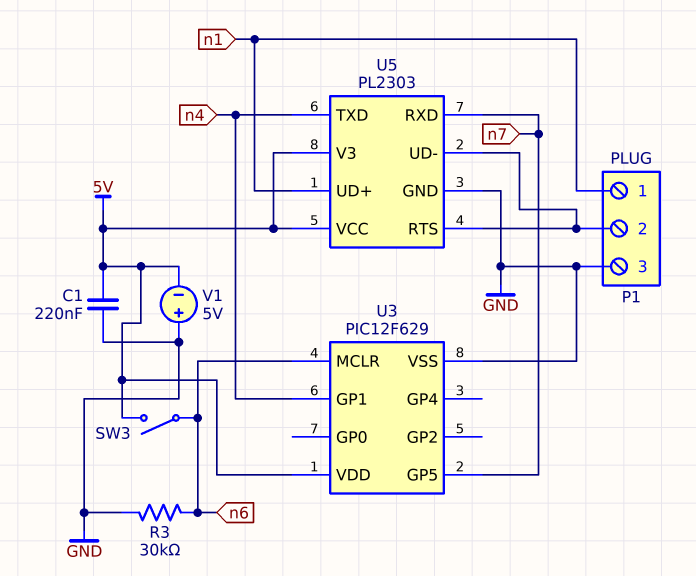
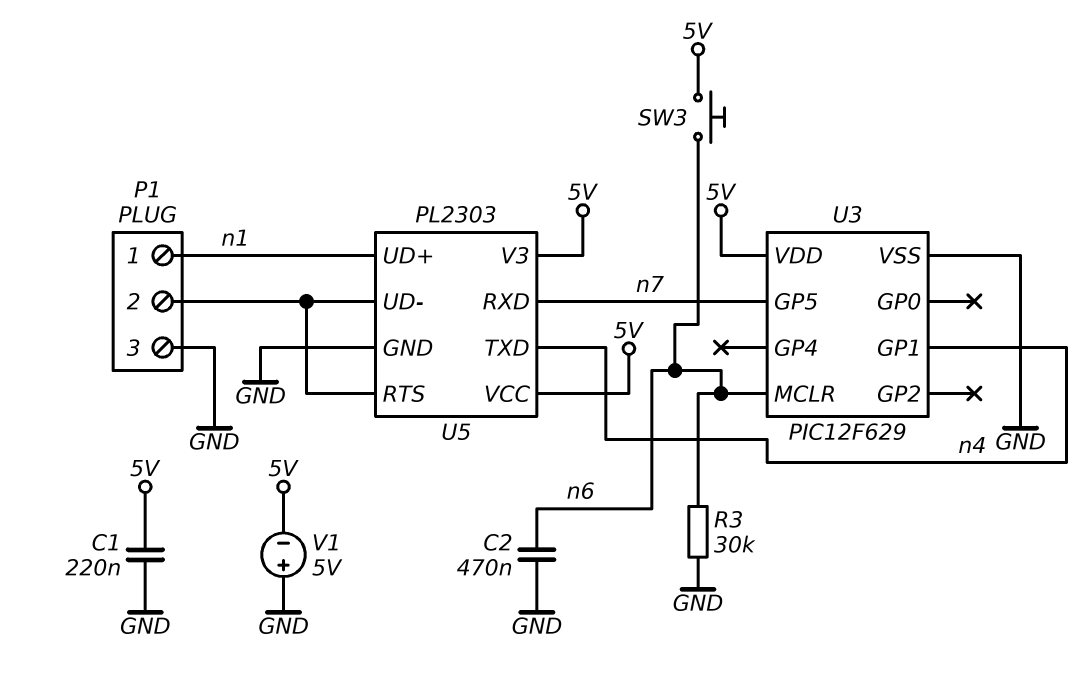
C2: none -> 470nF (GND, n6)
SW3: switch (5V, n6) -> button (5V, n6)

